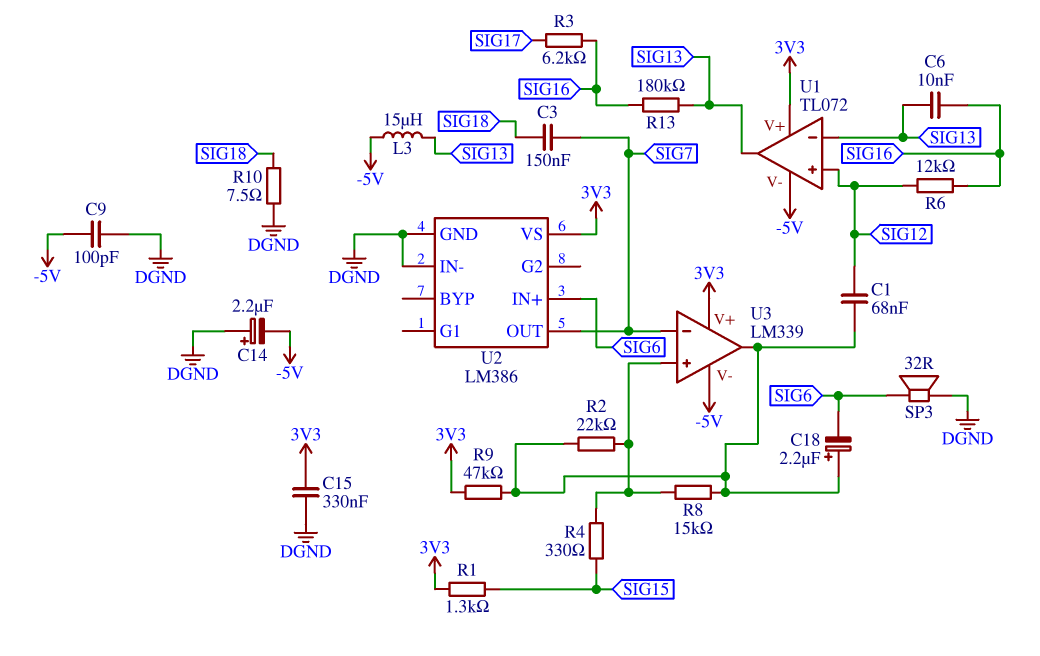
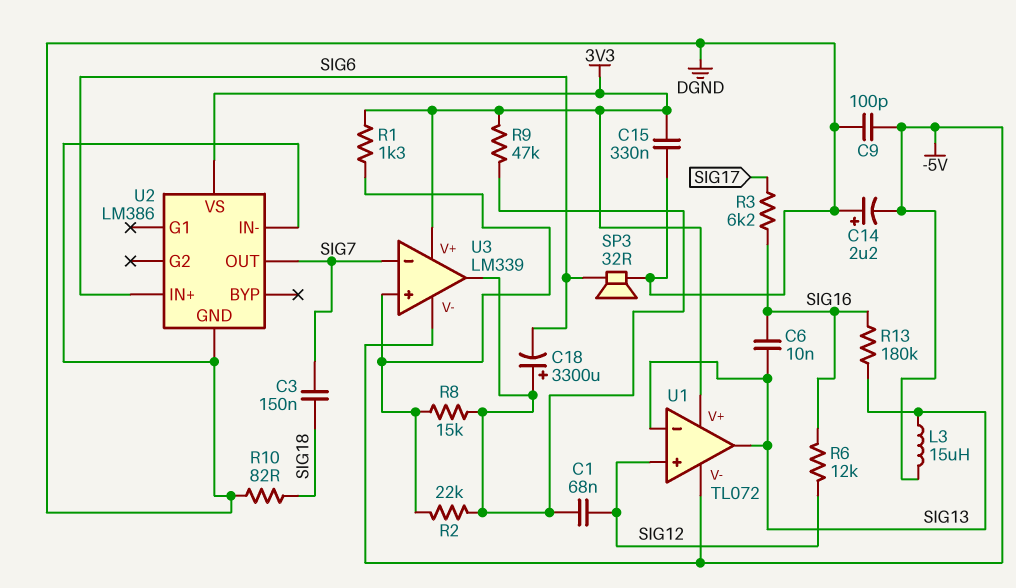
C18: 2.2uF (plus U3/out, minus SIG6) -> 3300uF (plus U3/out, minus SIG6)
R1: 1.3k (3V3, SIG15) -> 1.3k (3V3, U3/in+)
R4: 330 (SIG15, U3/in+) -> none
R10: 7.5 (DGND, SIG18) -> 82 (DGND, SIG18)

